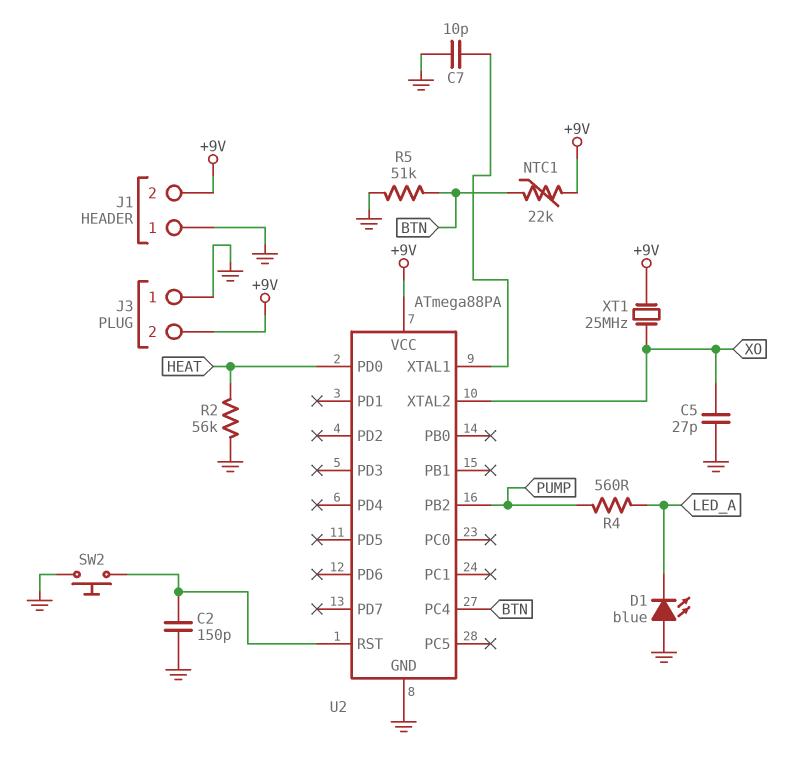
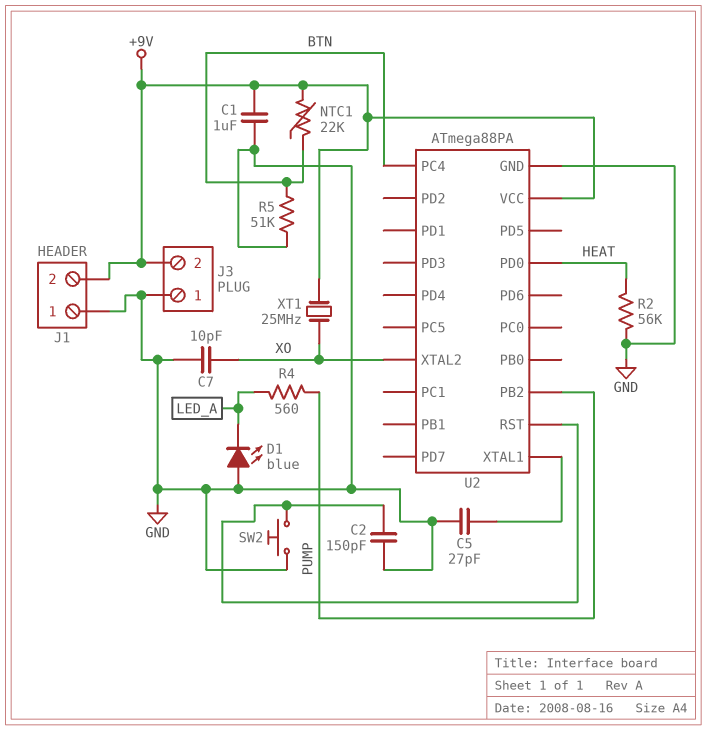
C1: none -> 1uF (+9V, GND)
C5: 27pF (GND, XO) -> 27pF (GND, U2/XTAL1)
C7: 10pF (GND, U2/XTAL1) -> 10pF (GND, XO)

